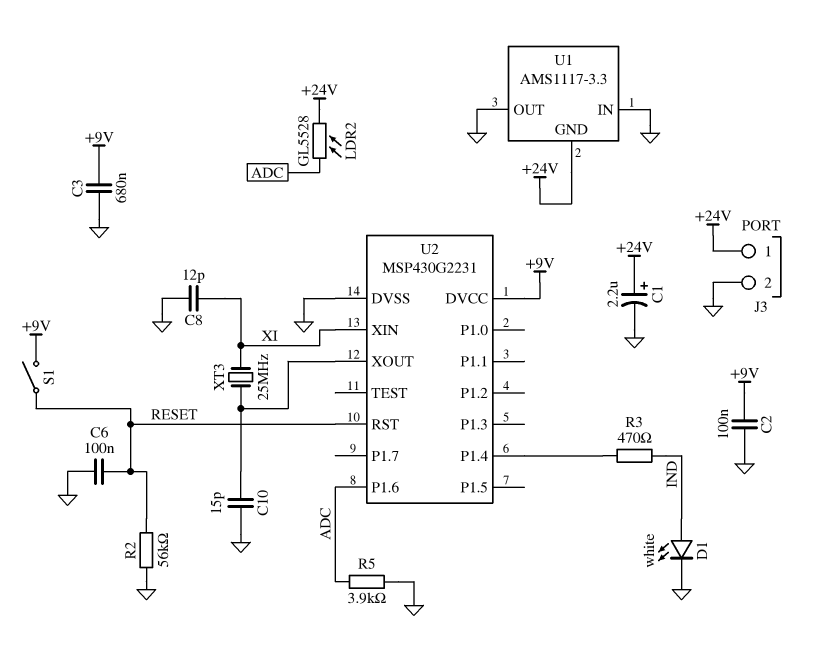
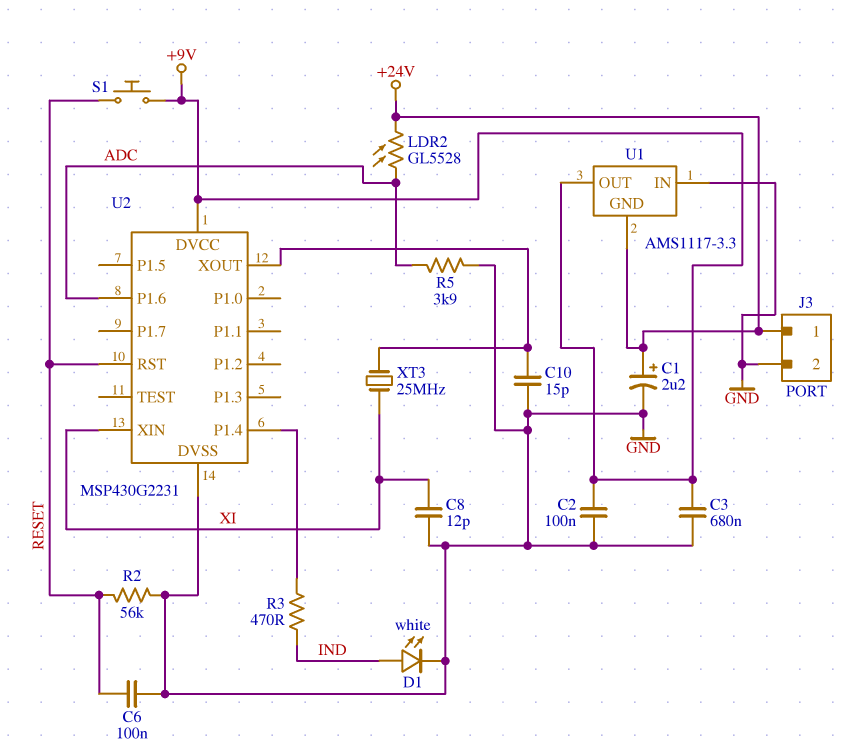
S1: switch (+9V, RESET) -> button (+9V, RESET)
U1 pin OUT: GND -> +9V

